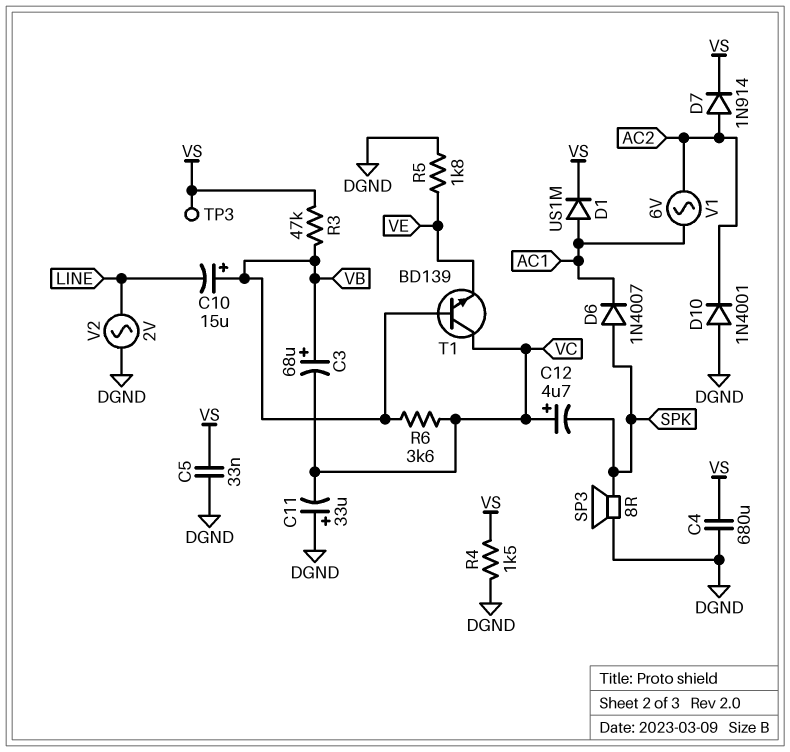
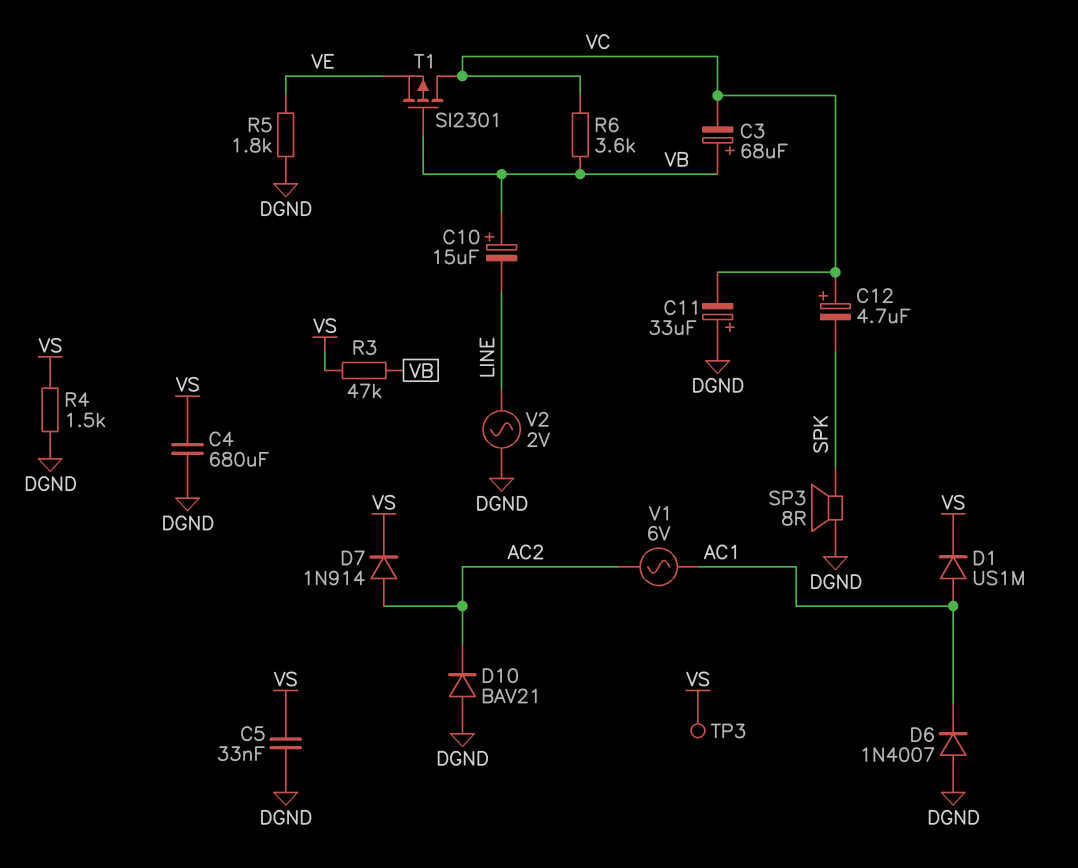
D6: diode 1N4007 (A SPK, K AC1) -> diode 1N4007 (A DGND, K AC1)
D10: diode 1N4001 (A DGND, K AC2) -> diode BAV21 (A DGND, K AC2)
T1: NPN BD139 (B VB, C VC, E VE) -> PMOS SI2301 (G VB, D VC, S VE)

